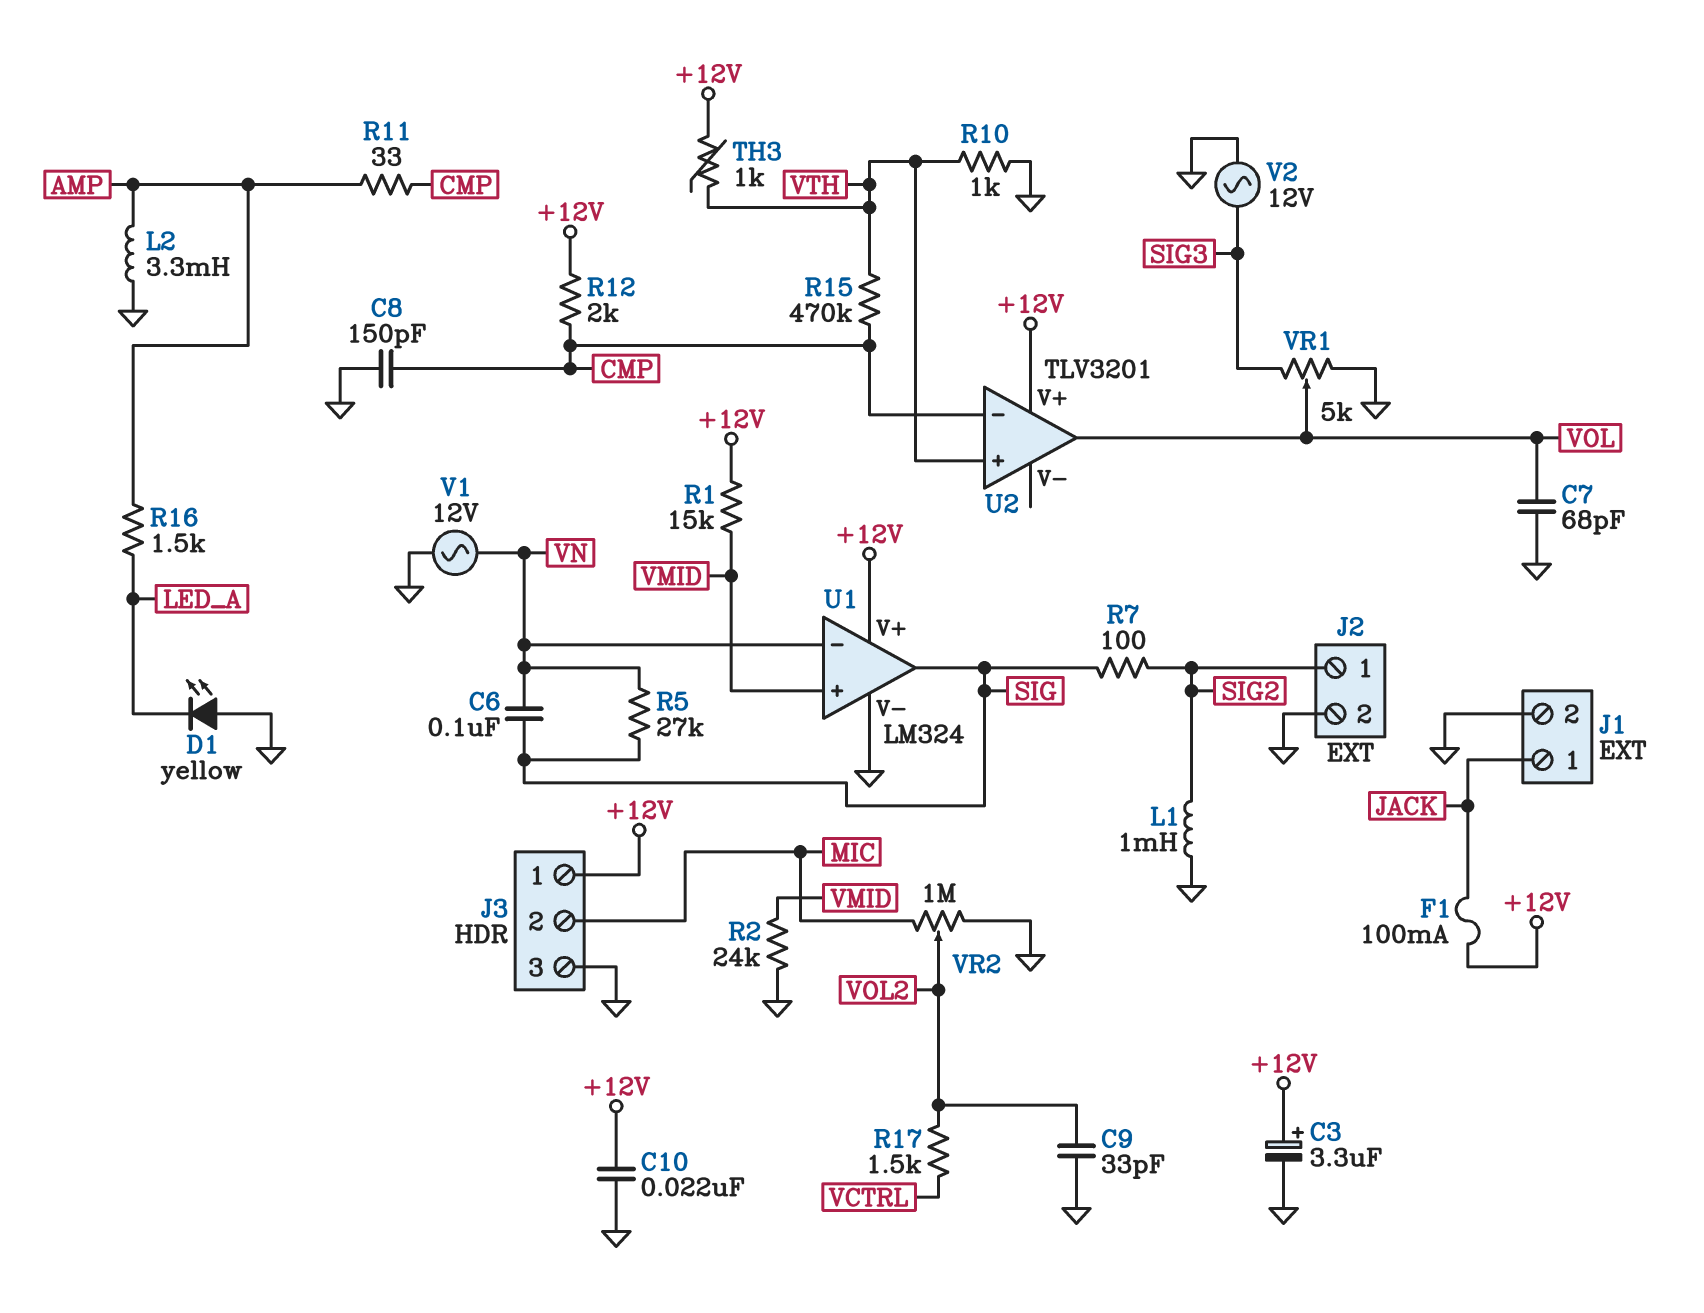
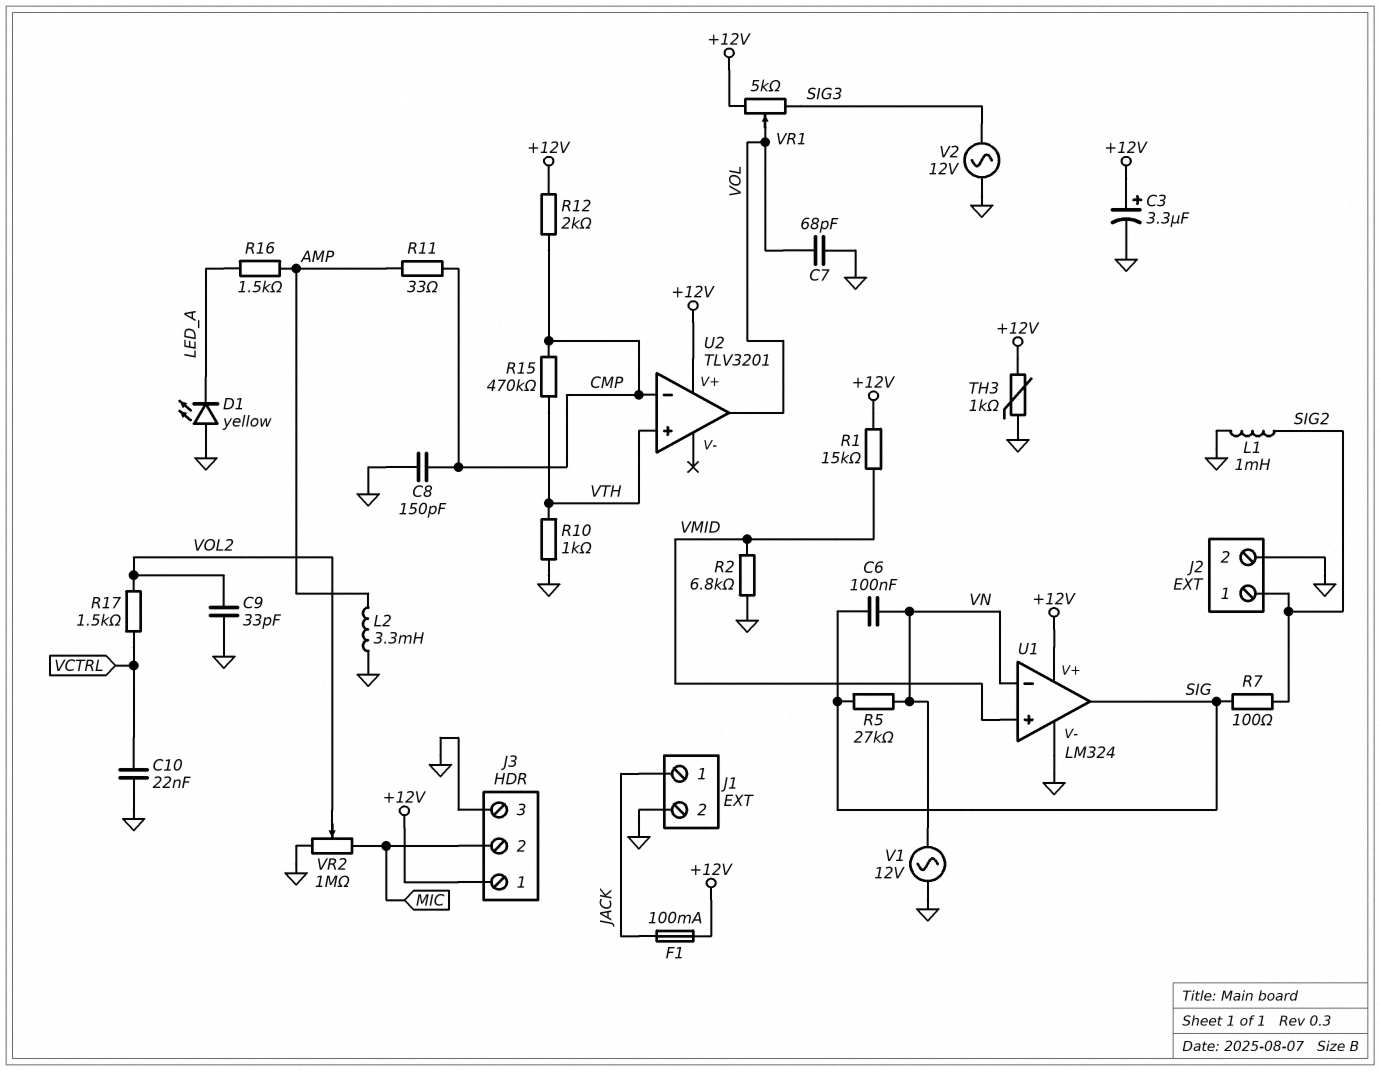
C10: 22nF (+12V, GND) -> 22nF (GND, VCTRL)
R2: 24k (GND, VMID) -> 6.8k (GND, VMID)
TH3: 1k (+12V, VTH) -> 1k (+12V, GND)
VR1: 5k (GND, SIG3, wiper VOL) -> 5k (+12V, SIG3, wiper VOL)

